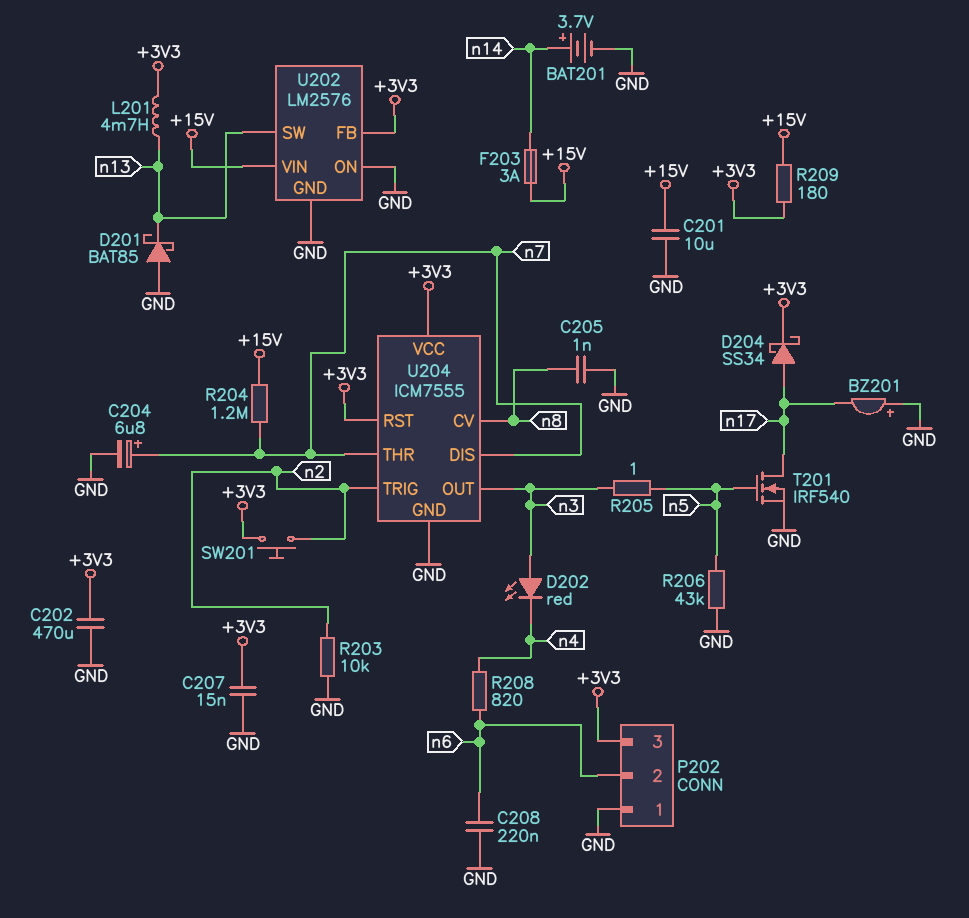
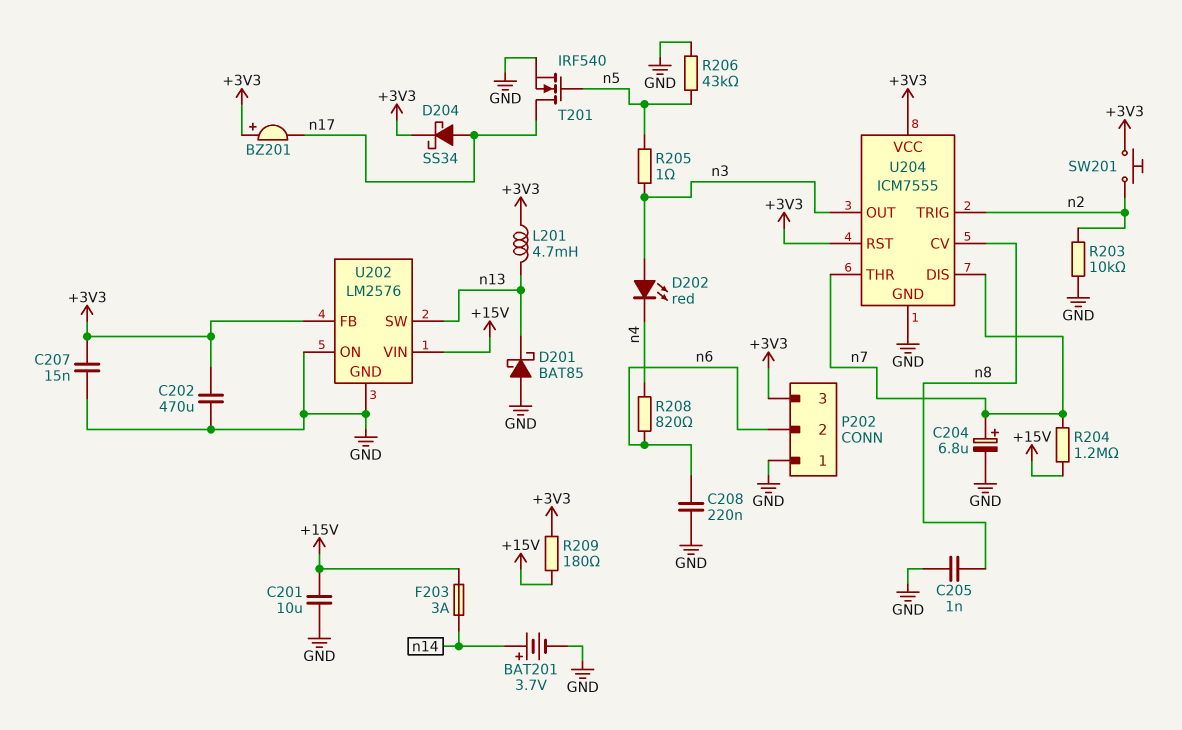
BZ201: buzzer (plus GND, minus n17) -> buzzer (plus +3V3, minus n17)

